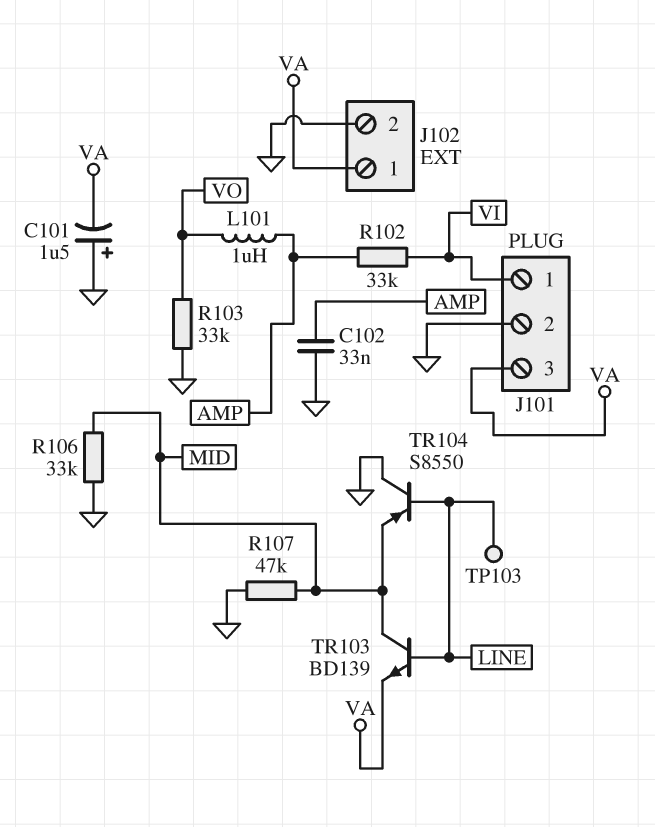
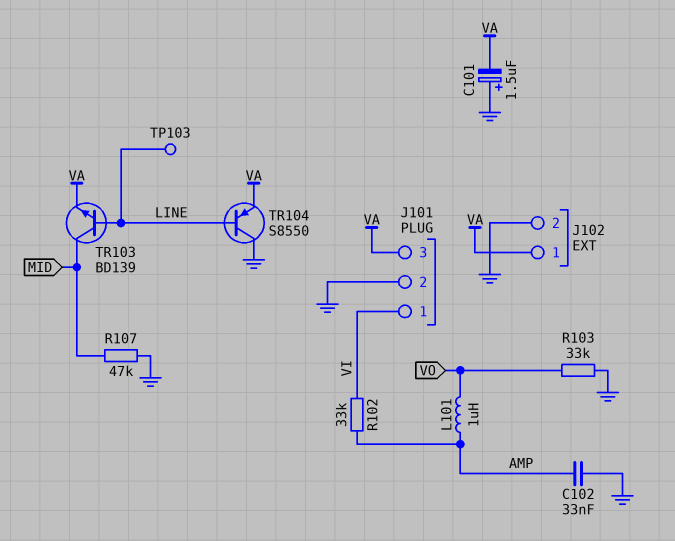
R106: 33k (GND, MID) -> none
TR104: PNP S8550 (B LINE, C GND, E MID) -> PNP S8550 (B LINE, C GND, E VA)

